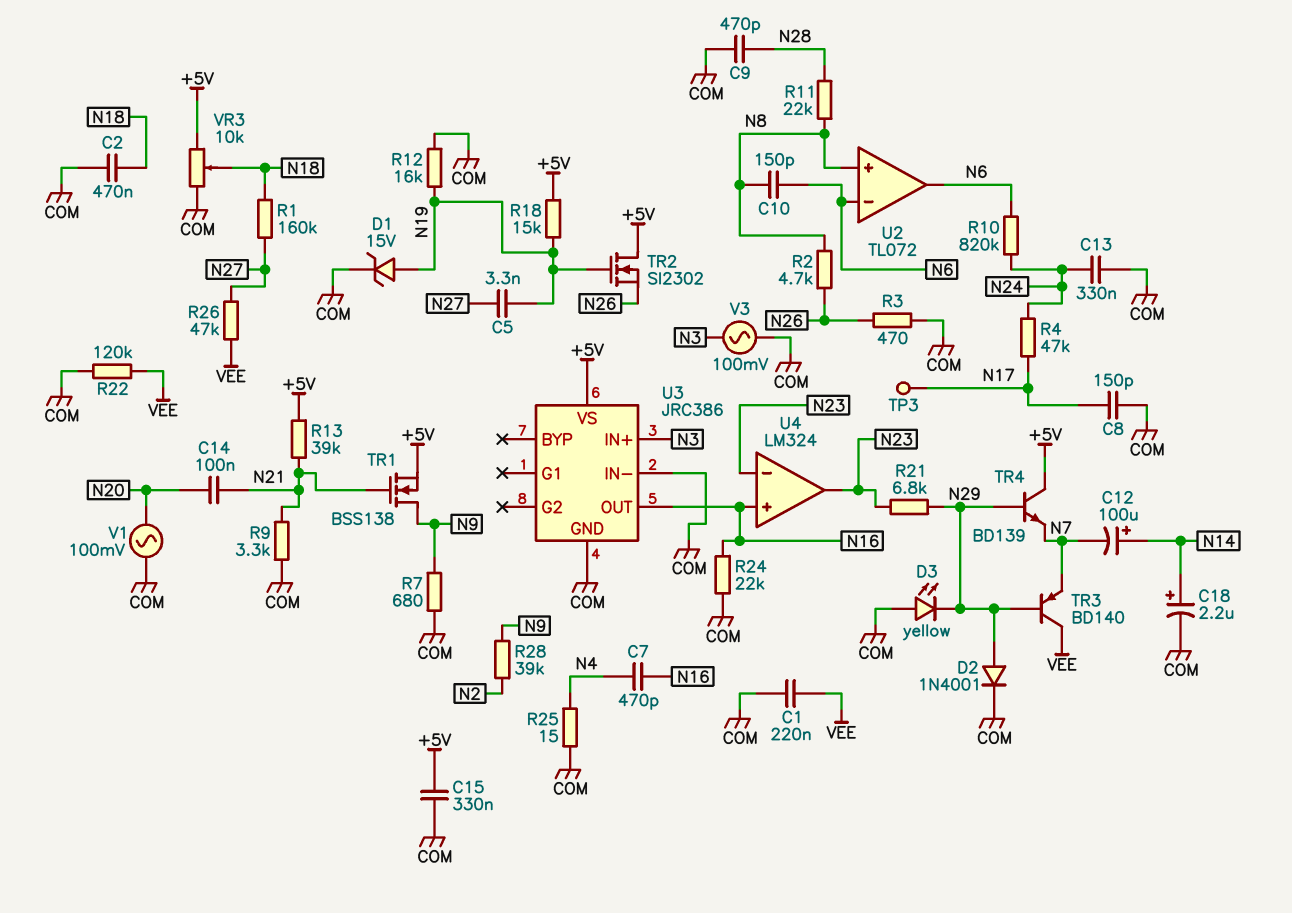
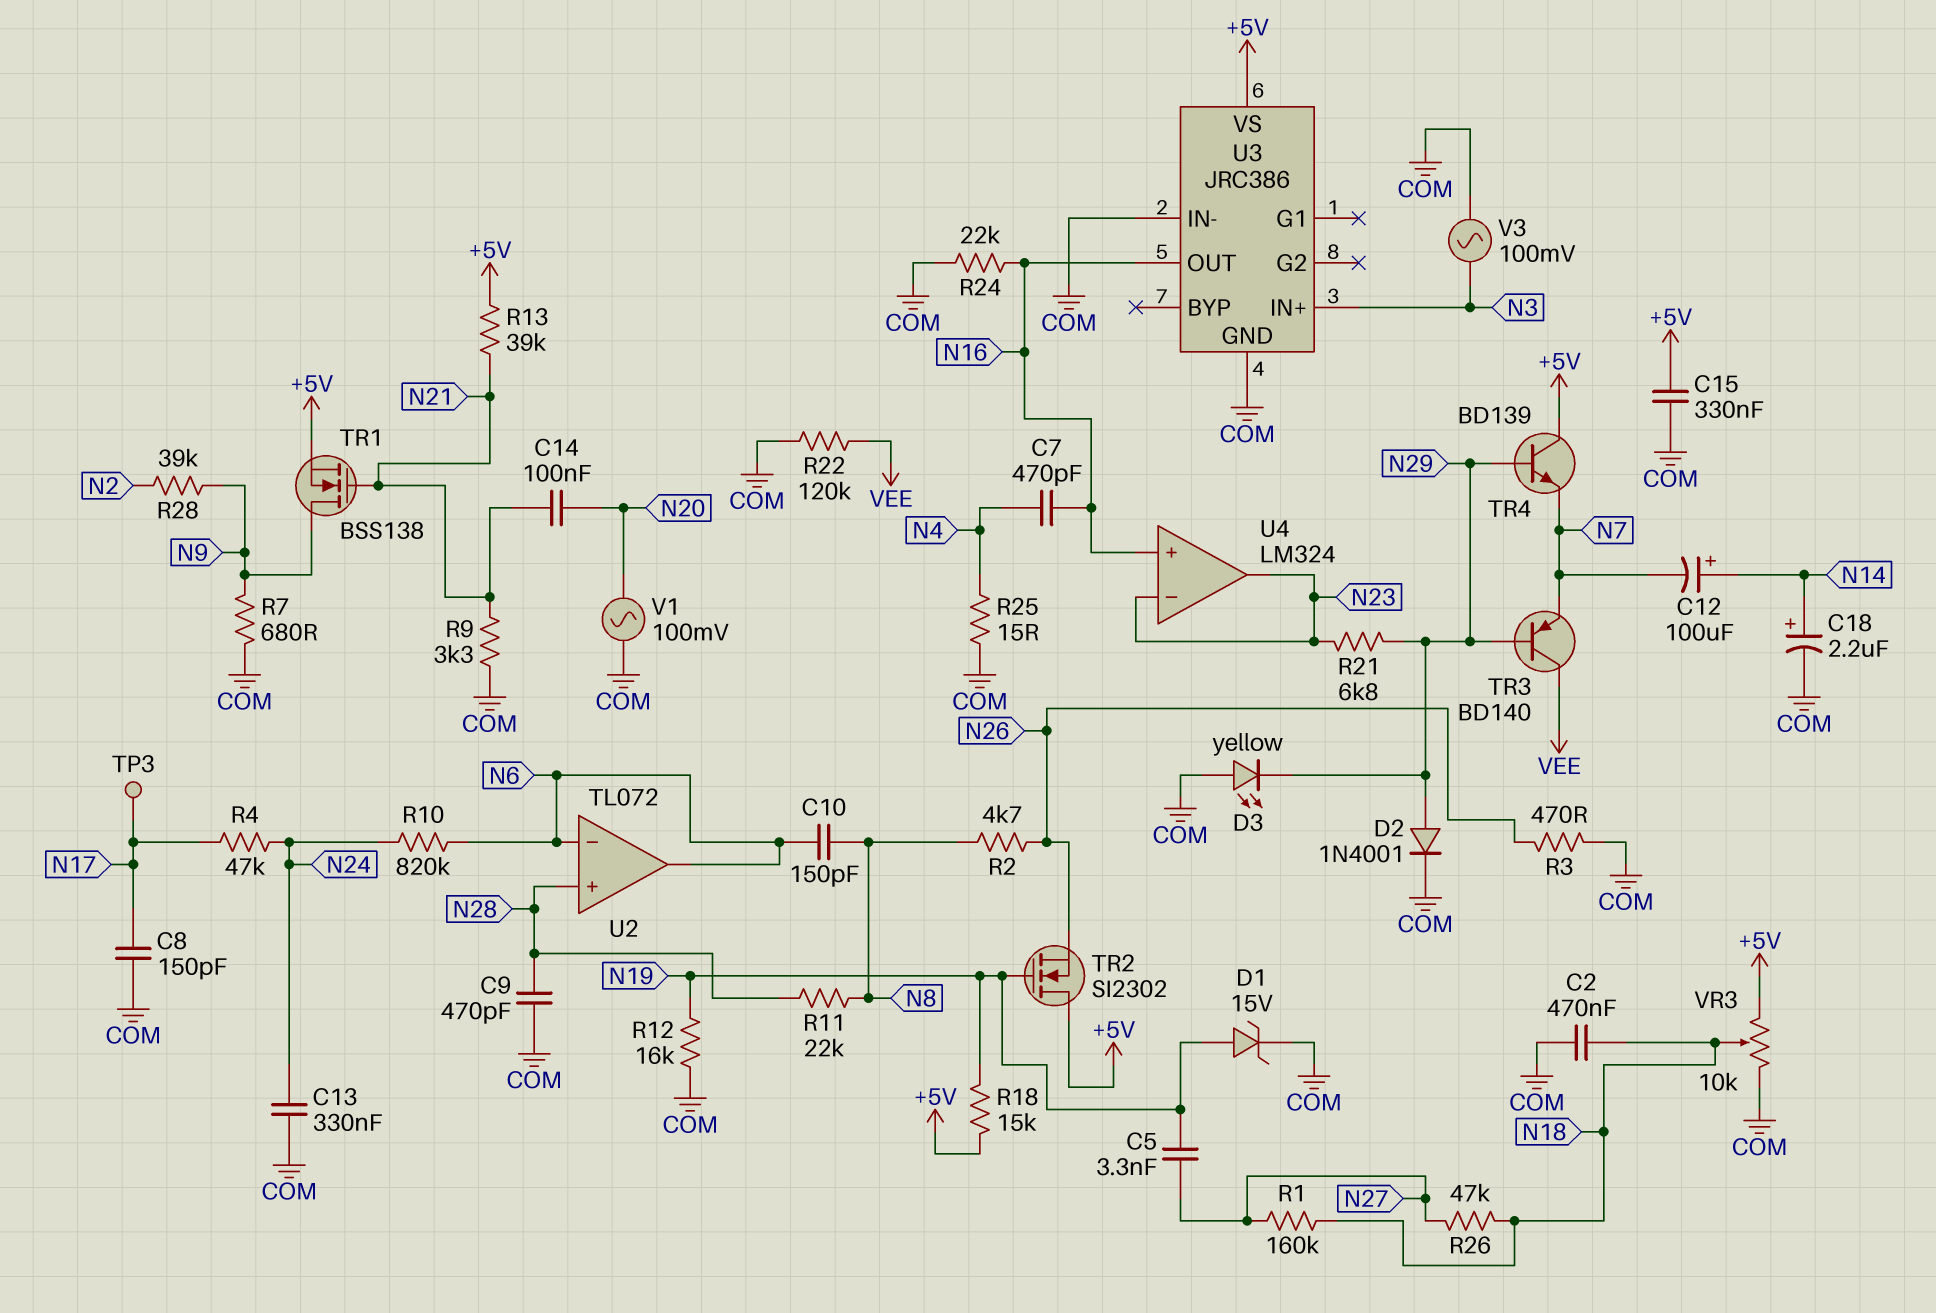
C1: 220nF (COM, VEE) -> none
R26: 47k (N27, VEE) -> 47k (N18, N27)
U2 pin in+: N8 -> N28

